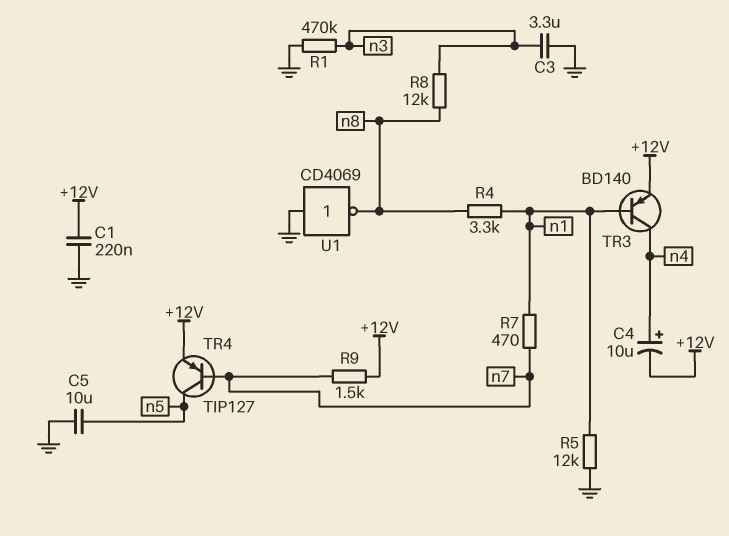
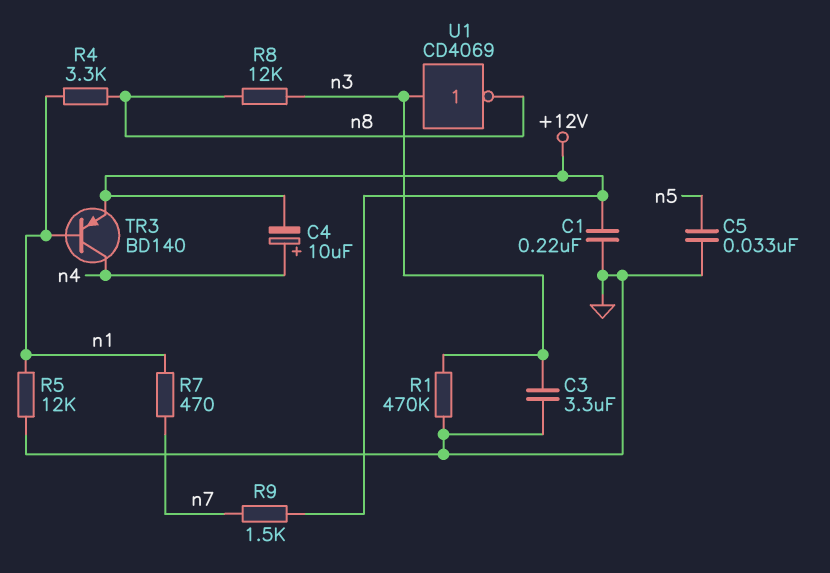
C5: 10uF (GND, n5) -> 33nF (GND, n5)
TR4: PNP TIP127 (B n7, C n5, E +12V) -> none
U1: NOT CD4069 (in GND, out n8) -> NOT CD4069 (in n3, out n8)

